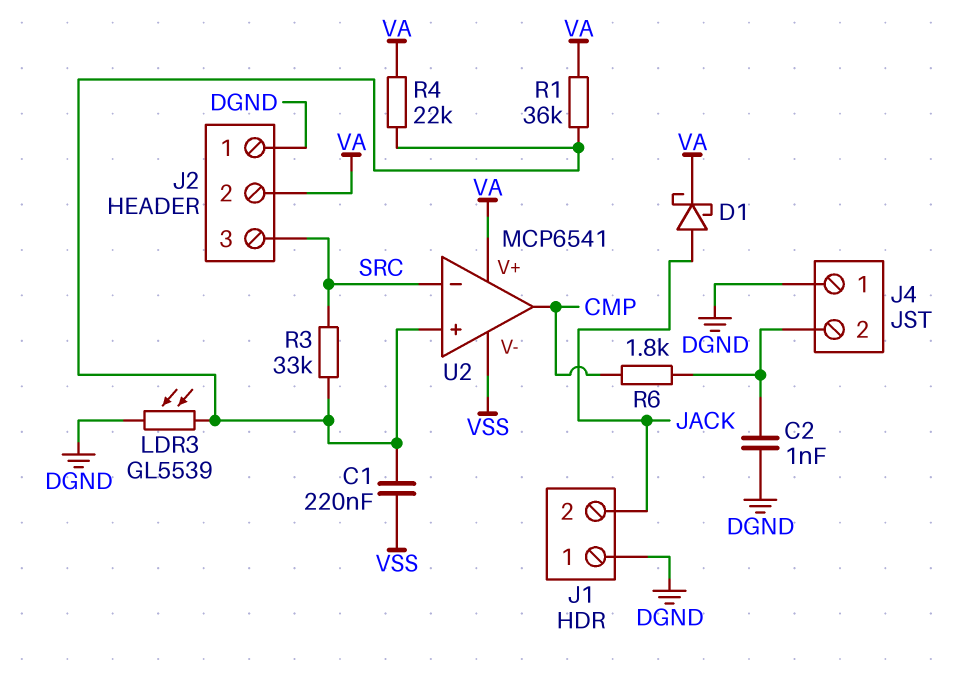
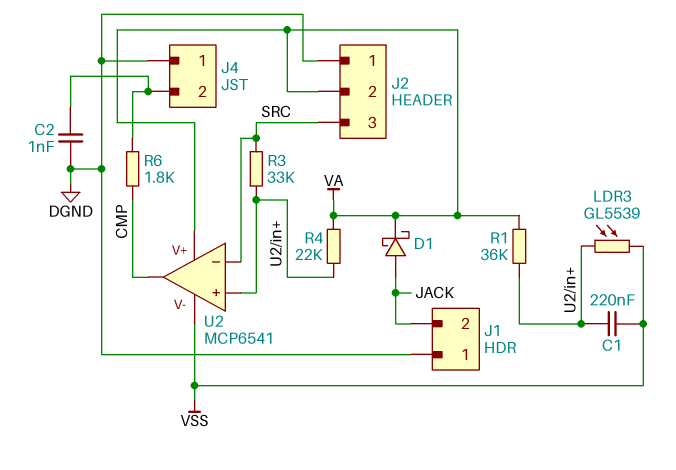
LDR3: GL5539 (DGND, U2/in+) -> GL5539 (U2/in+, VSS)

